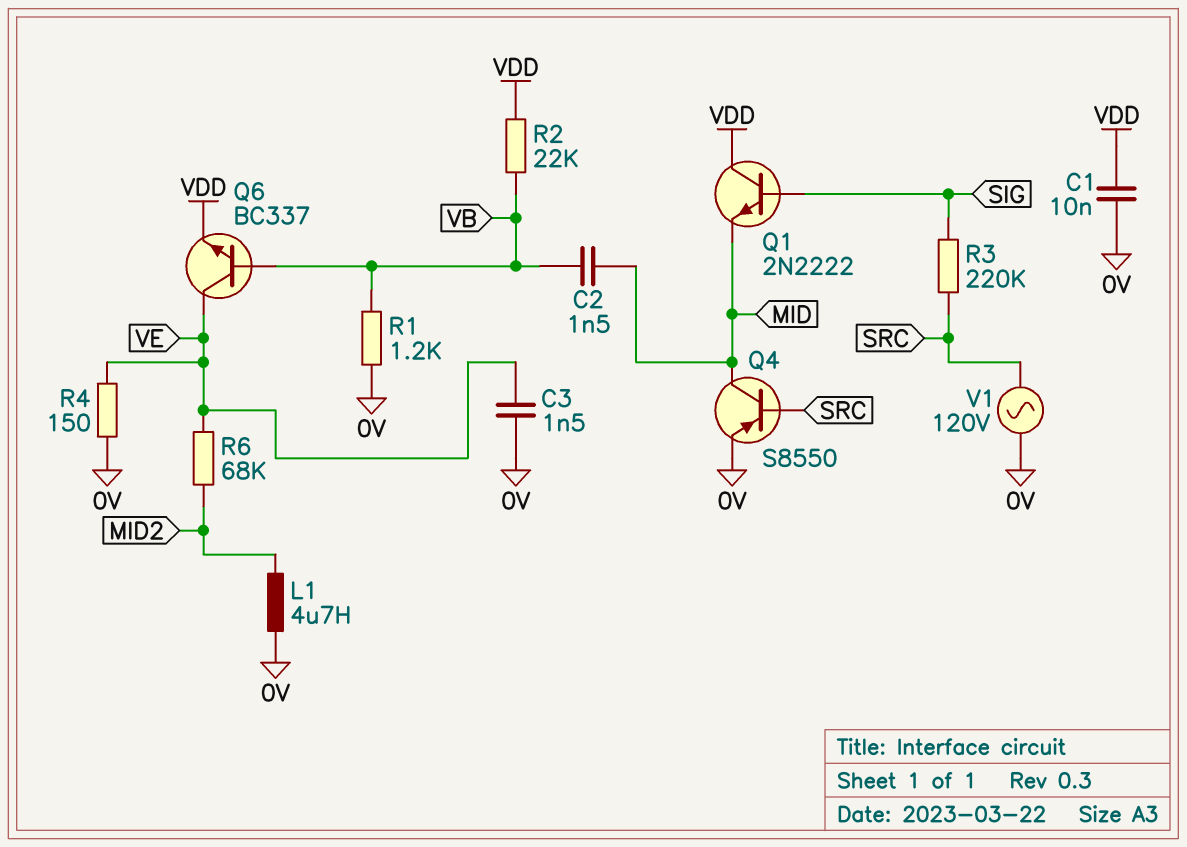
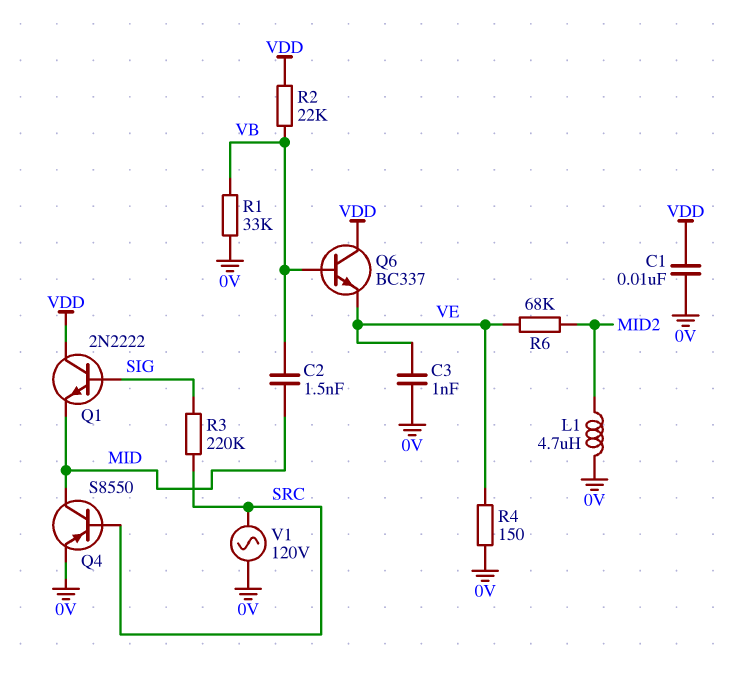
C3: 1.5nF (0V, VE) -> 1nF (0V, VE)
Q6: NPN BC337 (B VB, C VE, E VDD) -> NPN BC337 (B VB, C VDD, E VE)
R1: 1.2k (0V, VB) -> 33k (0V, VB)

